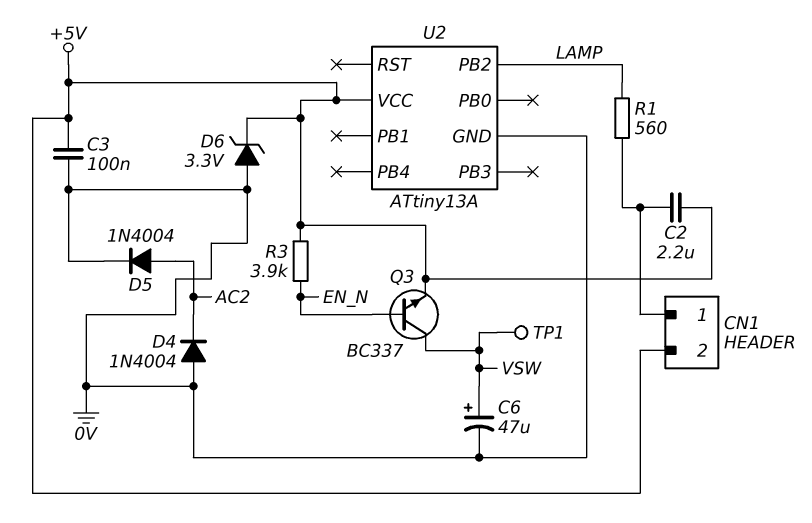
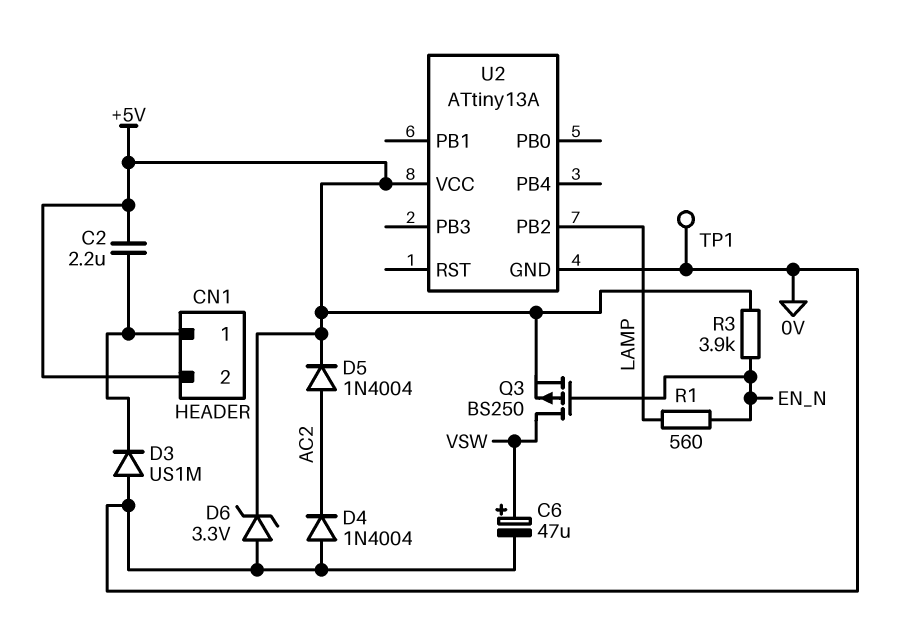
C3: 100nF (+5V, 0V) -> none
D3: none -> diode US1M (A 0V, K CN1/1)
D5: diode 1N4004 (A AC2, K 0V) -> diode 1N4004 (A AC2, K +5V)
Q3: NPN BC337 (B EN_N, C VSW, E +5V) -> PMOS BS250 (G EN_N, D VSW, S +5V)
R1: 560 (CN1/1, LAMP) -> 560 (EN_N, LAMP)
TP1: test point (VSW) -> test point (0V)

